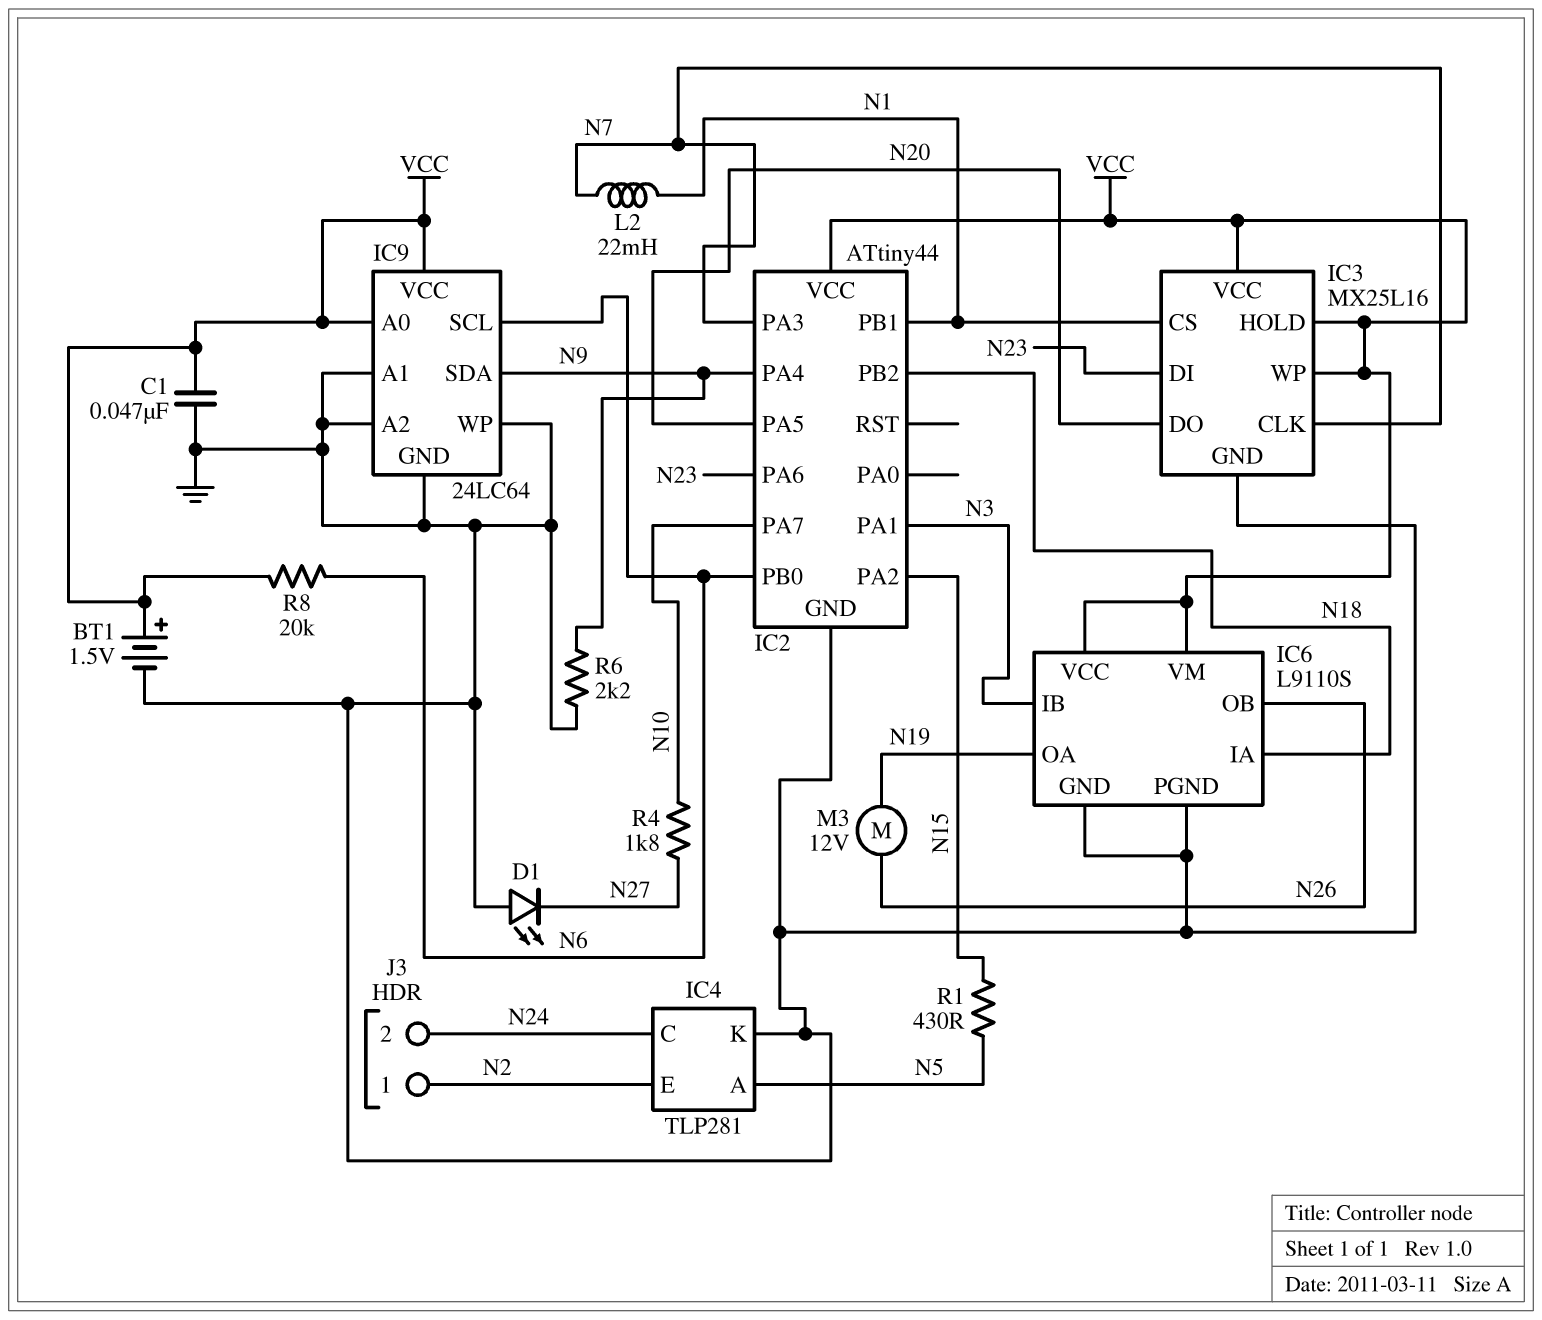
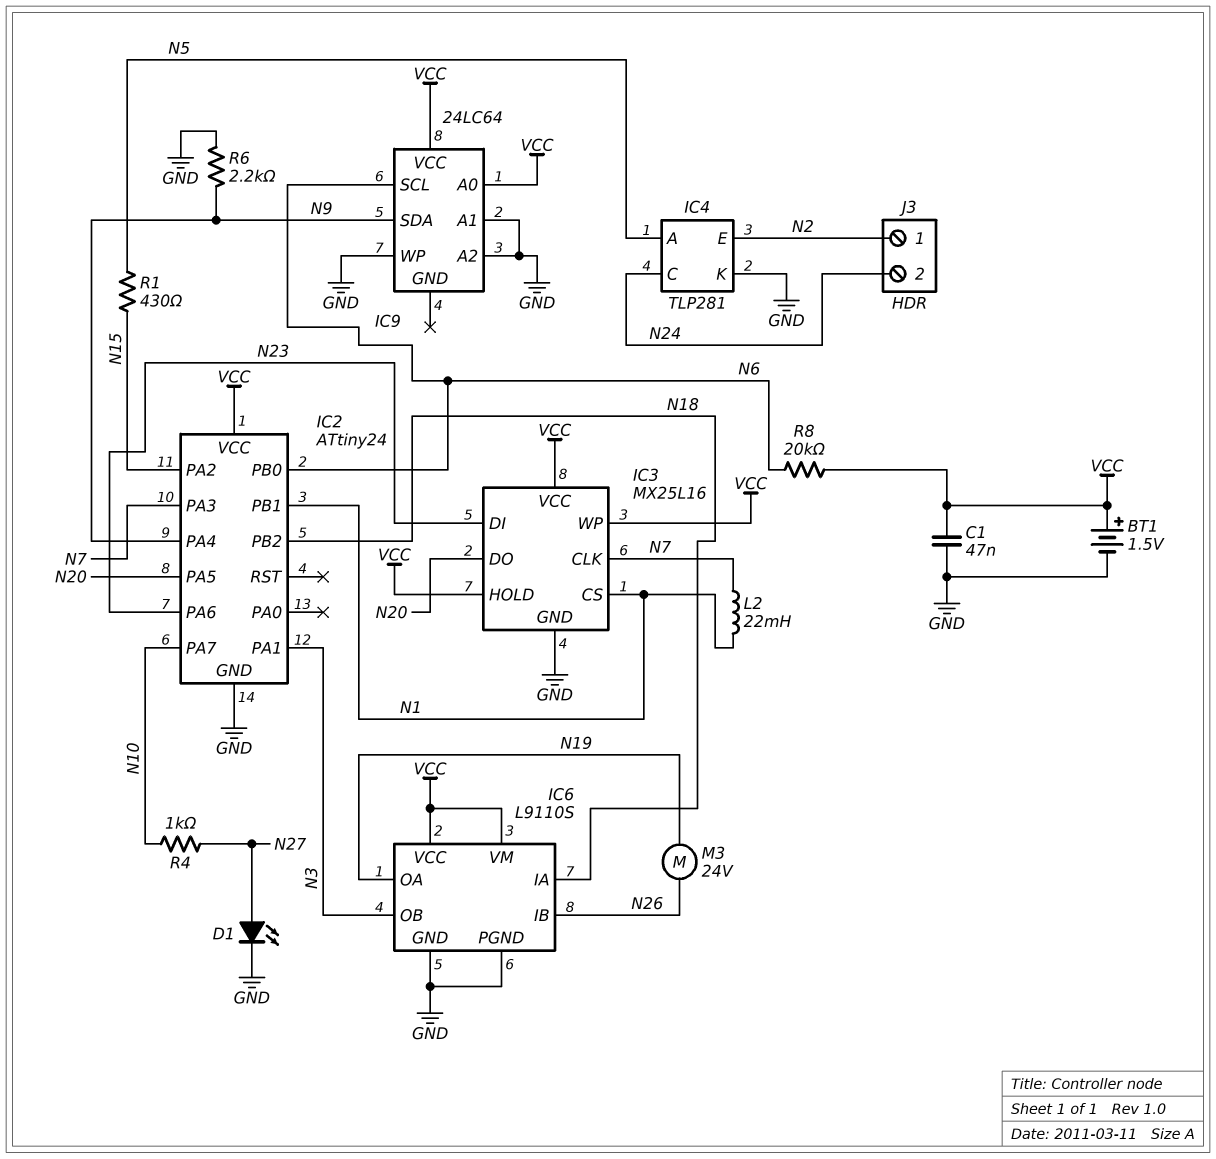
D1: LED (A GND, K N27) -> LED (A N27, K GND)
IC2: ATtiny44 -> ATtiny24
IC6 pin IB: N3 -> N26
IC6 pin OB: N26 -> N3
IC9 pin GND: GND -> none
M3: motor 12V (N19, N26) -> motor 24V (N19, N26)
R4: 1.8k (N10, N27) -> 1k (N10, N27)

